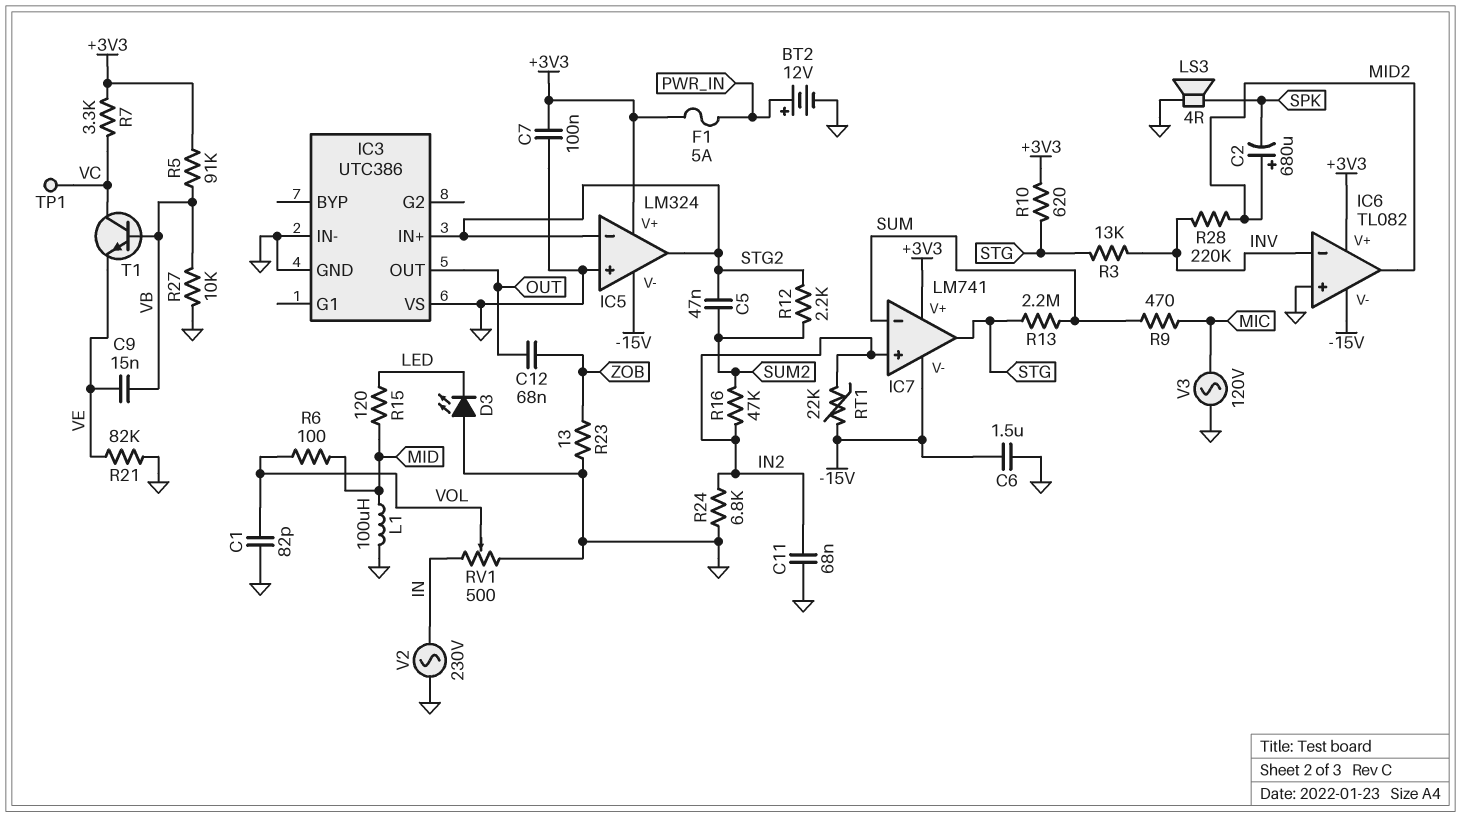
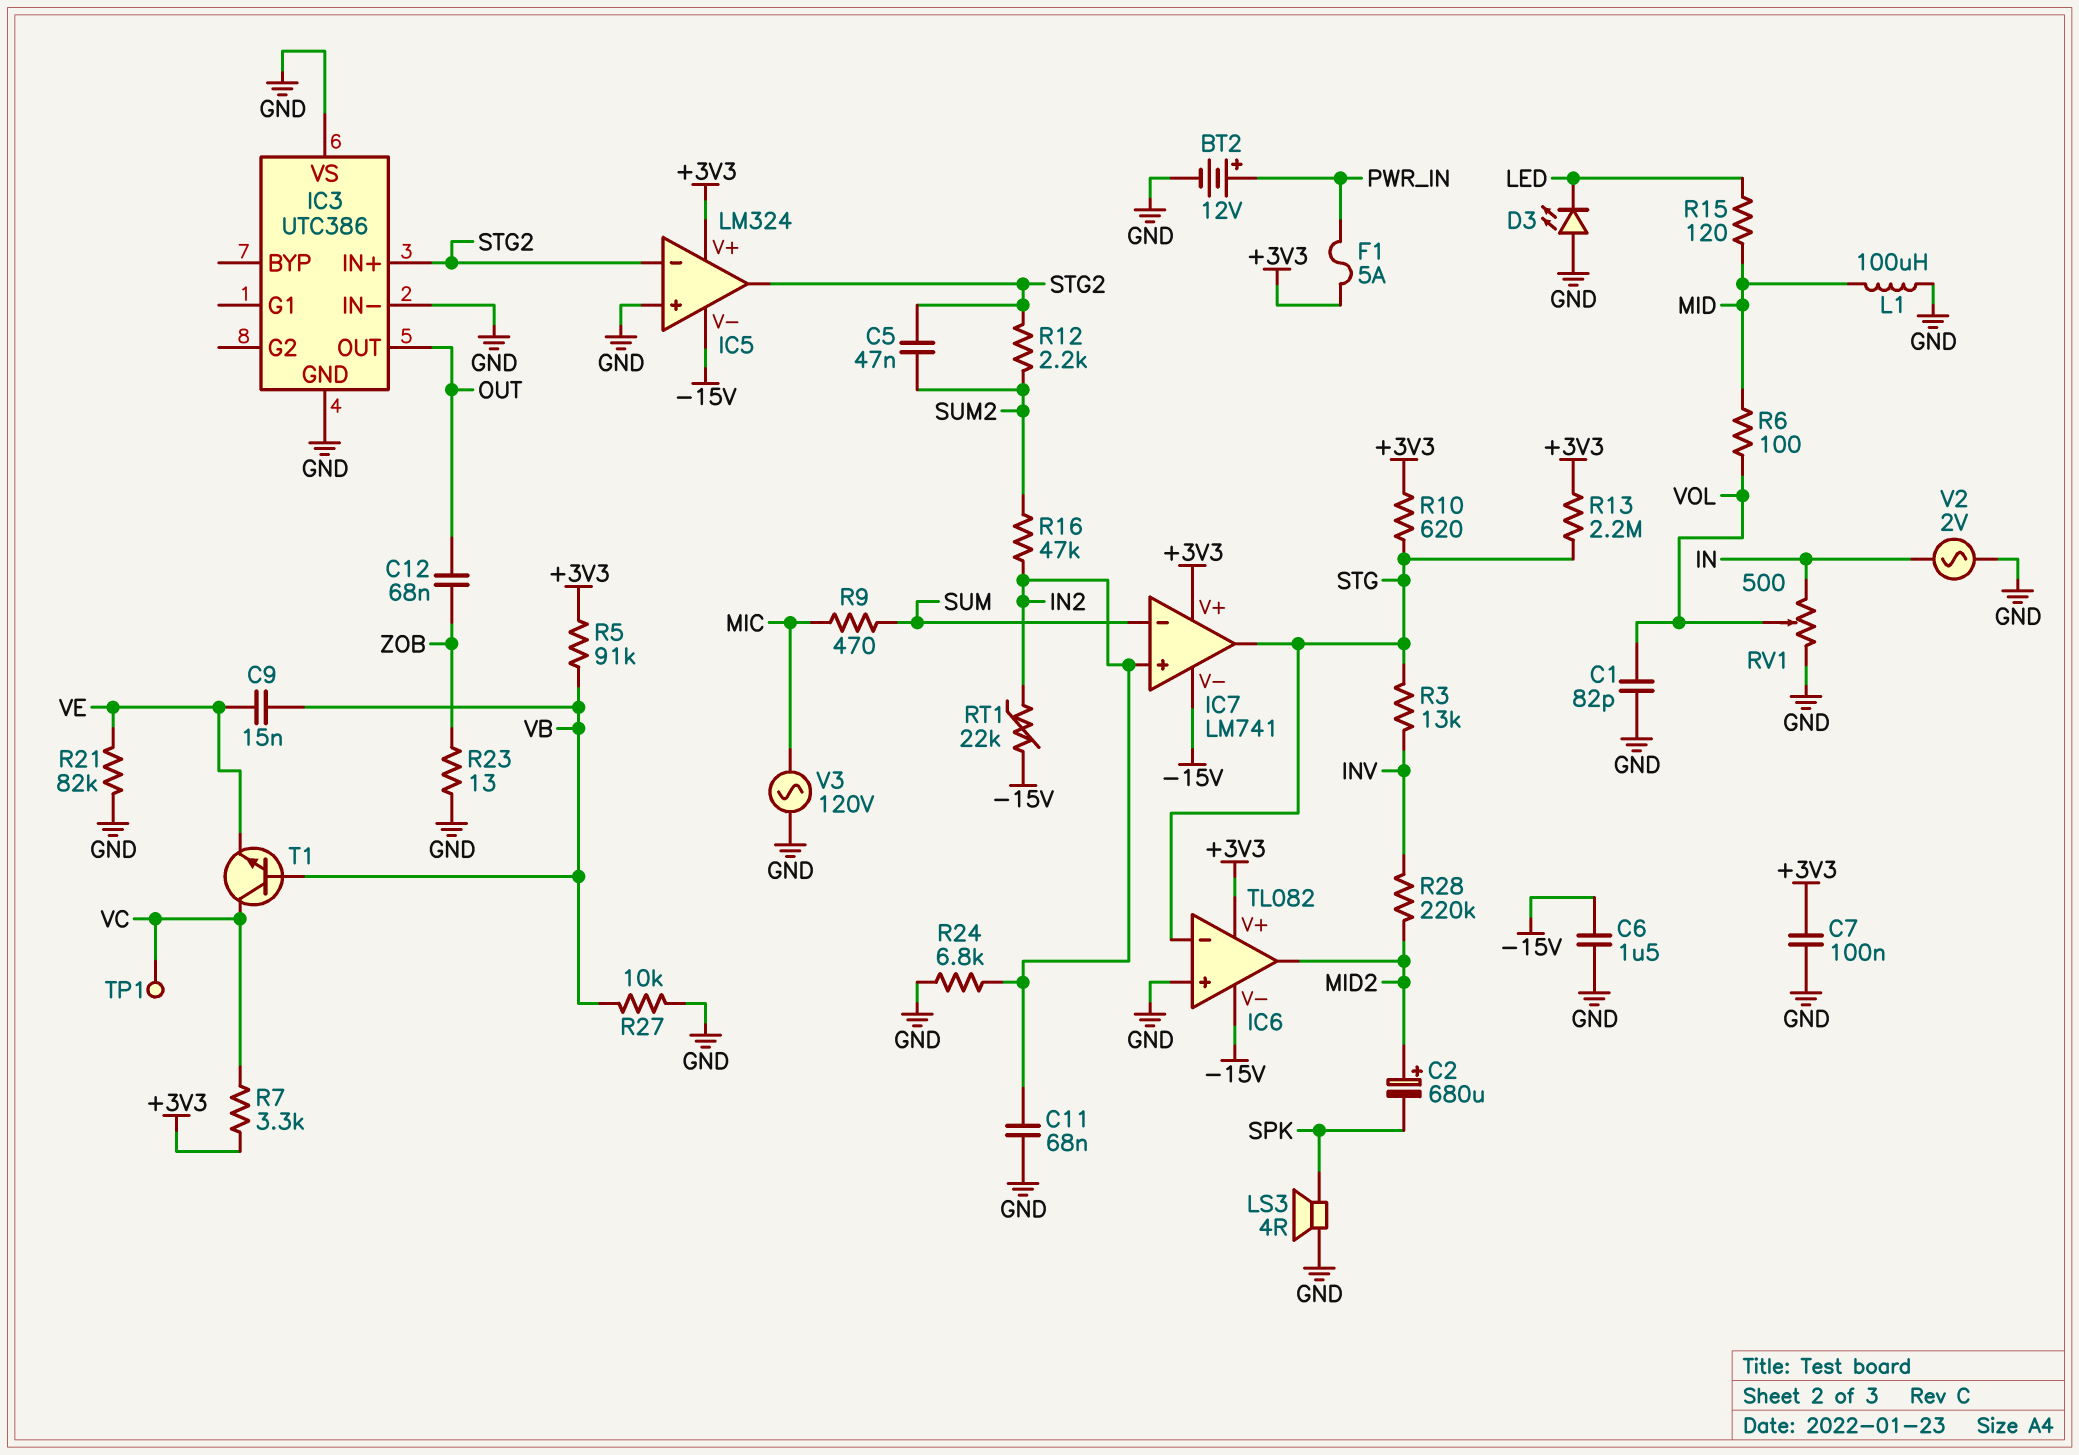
IC6 pin in-: INV -> STG
R13: 2.2M (STG, SUM) -> 2.2M (+3V3, STG)
V2: AC 230V (GND, IN) -> AC 2V (GND, IN)

